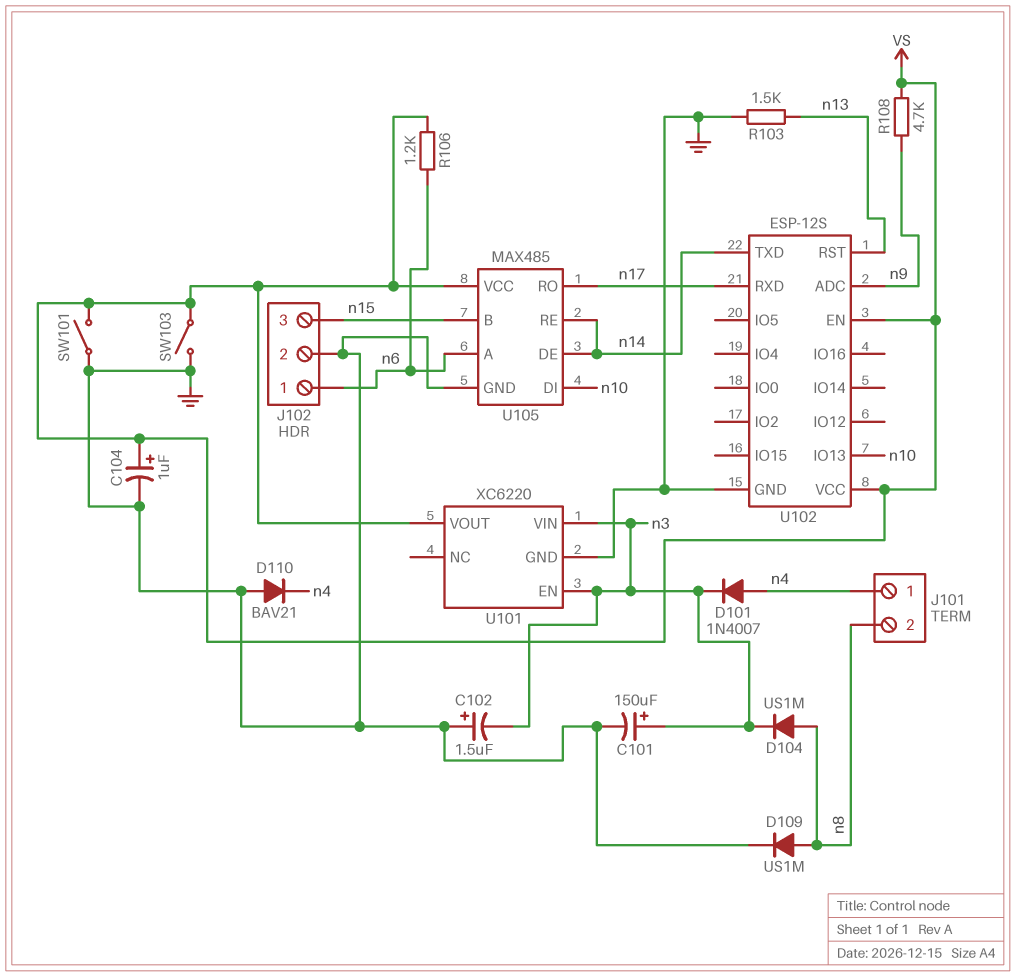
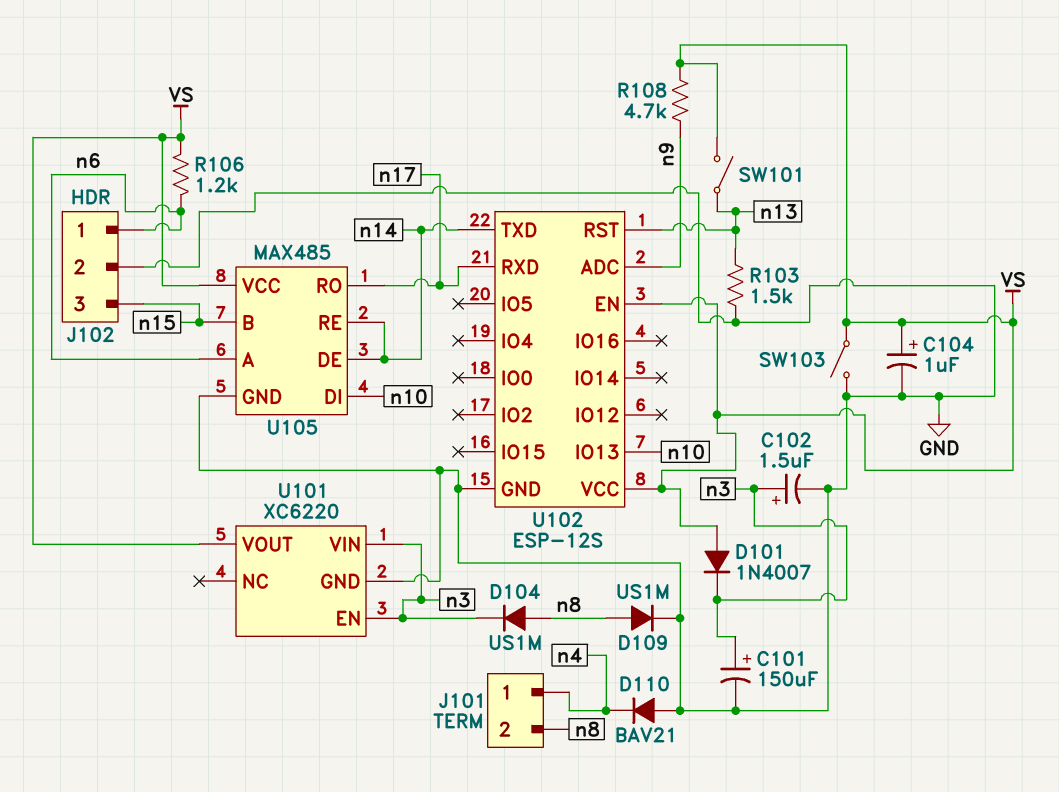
C102: 1.5uF (plus GND, minus n3) -> 1.5uF (plus n3, minus GND)
D101: diode 1N4007 (A n4, K n3) -> diode 1N4007 (A VS, K n3)
SW101: switch (GND, VS) -> switch (VS, n13)

